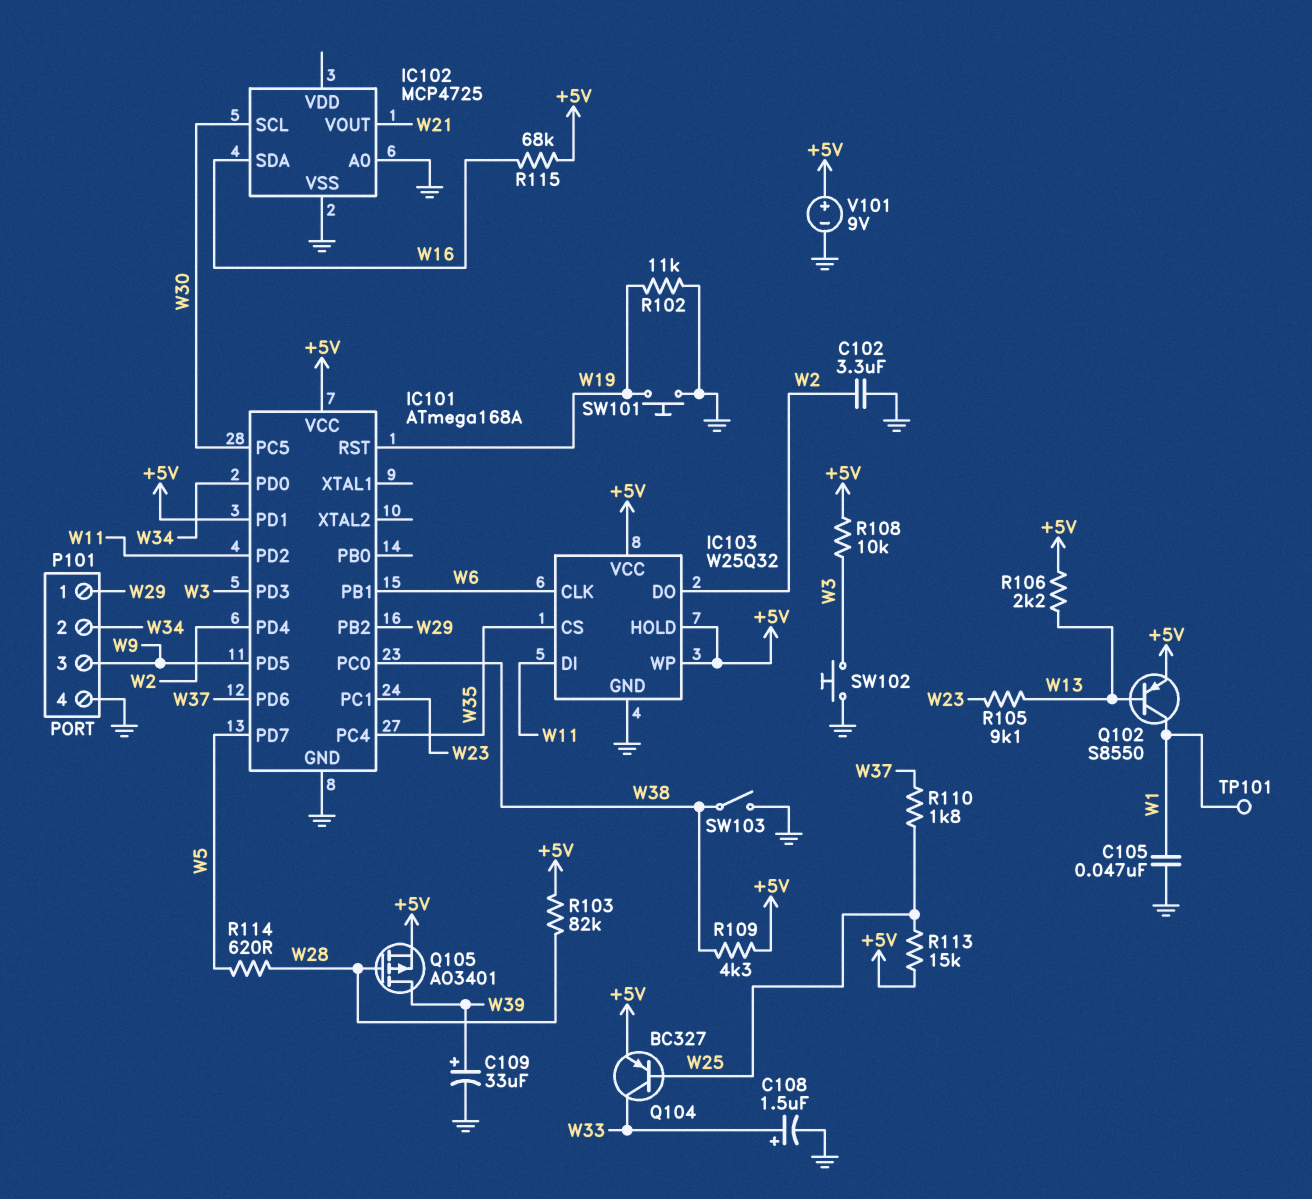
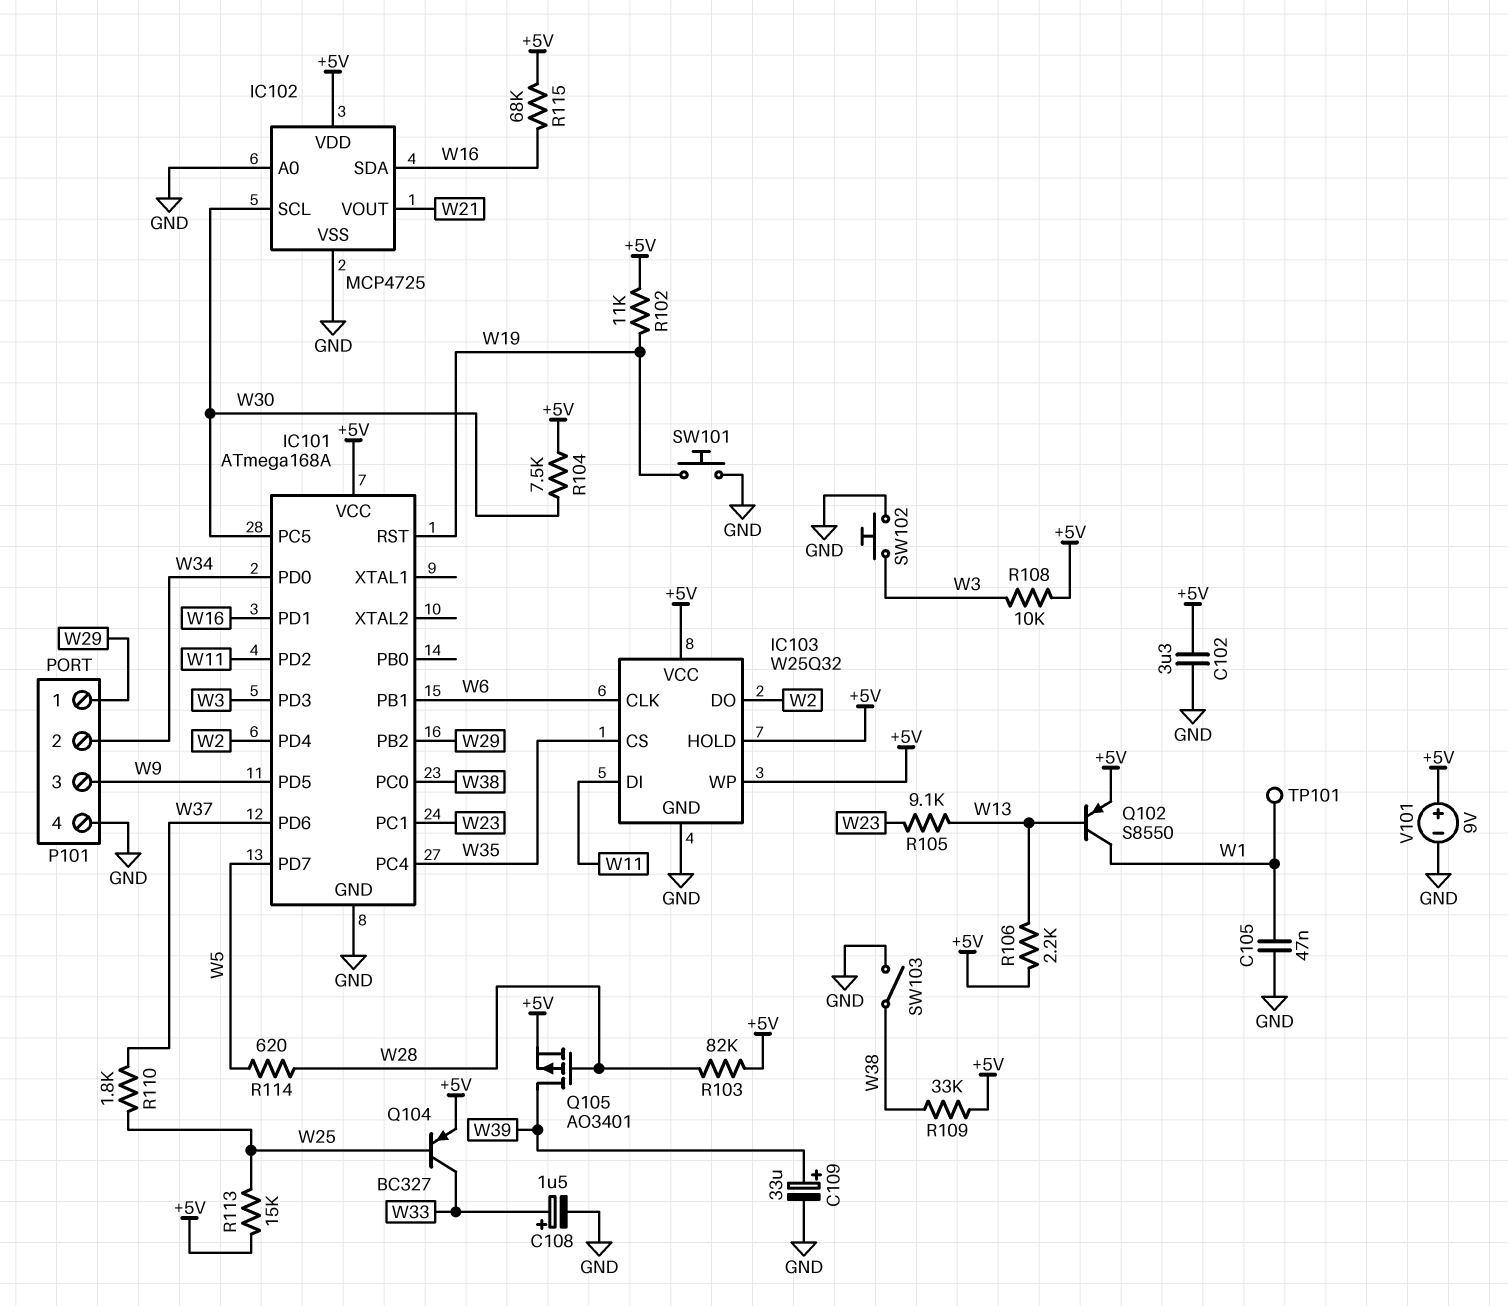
C102: 3.3uF (GND, W2) -> 3.3uF (+5V, GND)
IC101 pin PD1: +5V -> W16
IC102 pin VDD: none -> +5V
R102: 11k (GND, W19) -> 11k (+5V, W19)
R104: none -> 7.5k (+5V, W30)
R109: 4.3k (+5V, W38) -> 33k (+5V, W38)

